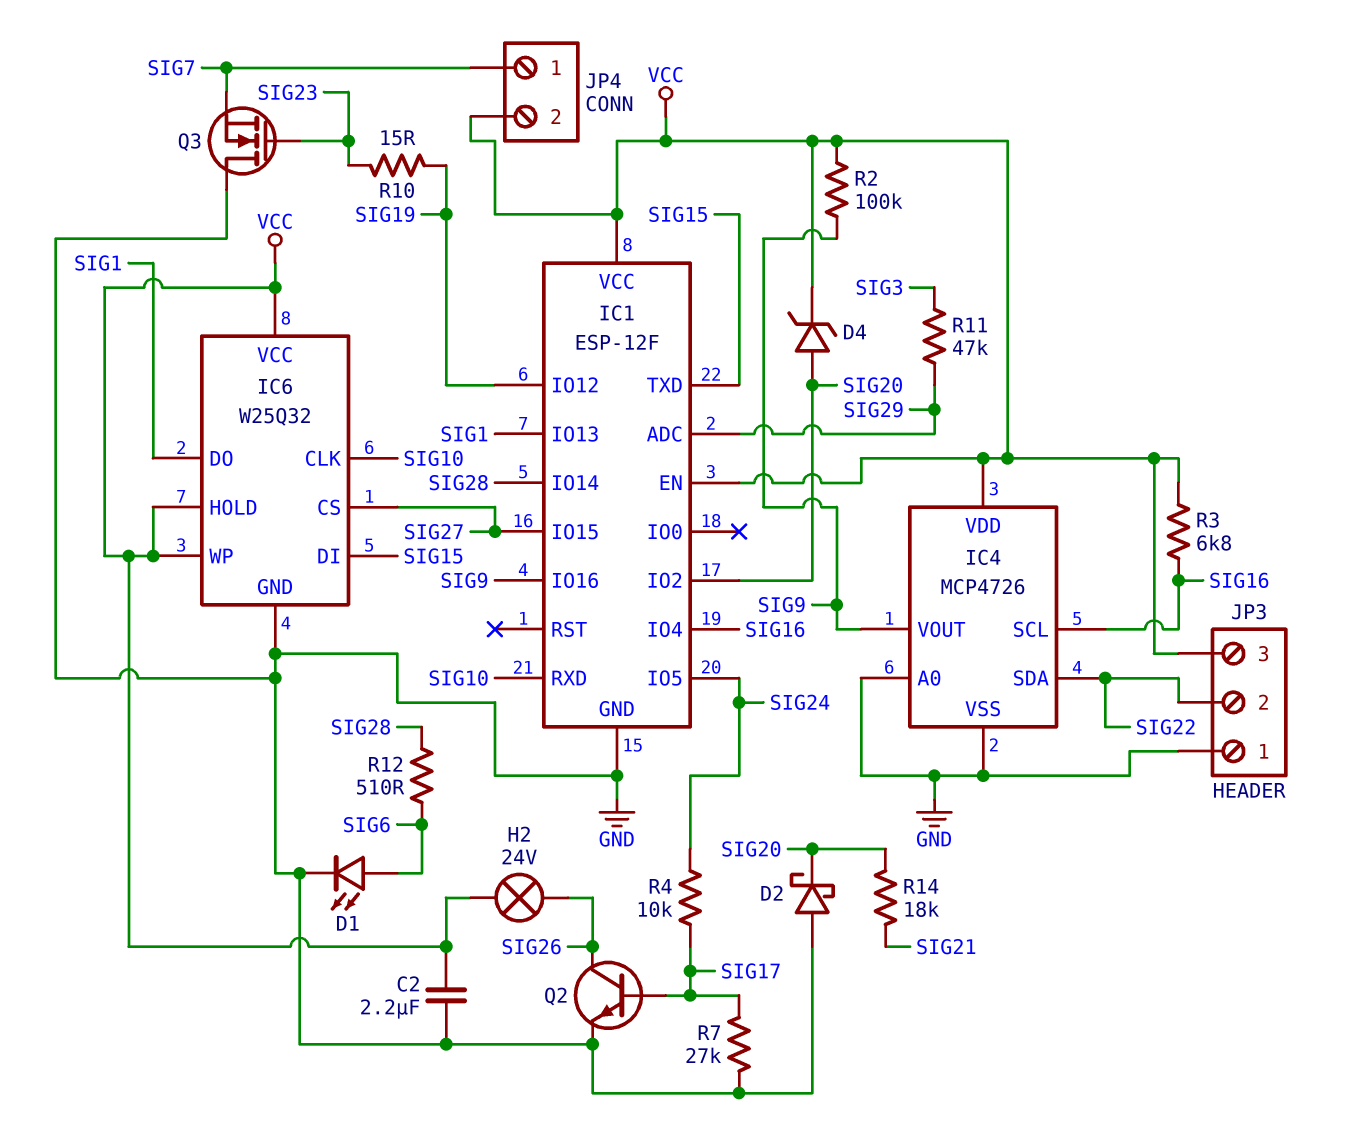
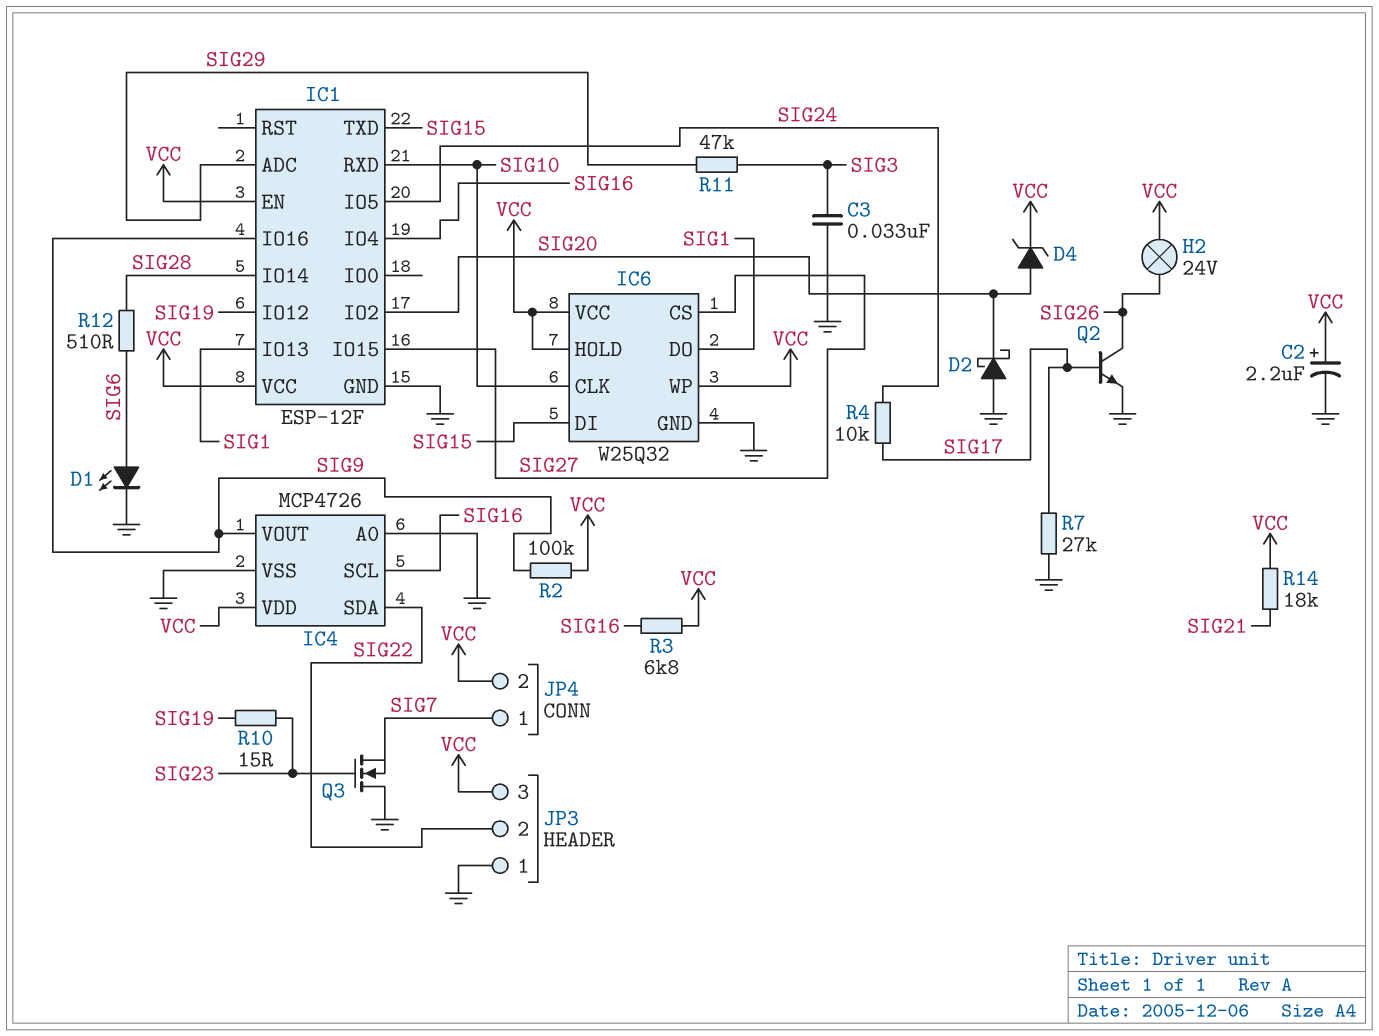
C2: 2.2uF (GND, VCC) -> 2.2uF (plus VCC, minus GND)
C3: none -> 33nF (GND, SIG3)
R14: 18k (SIG20, SIG21) -> 18k (SIG21, VCC)

